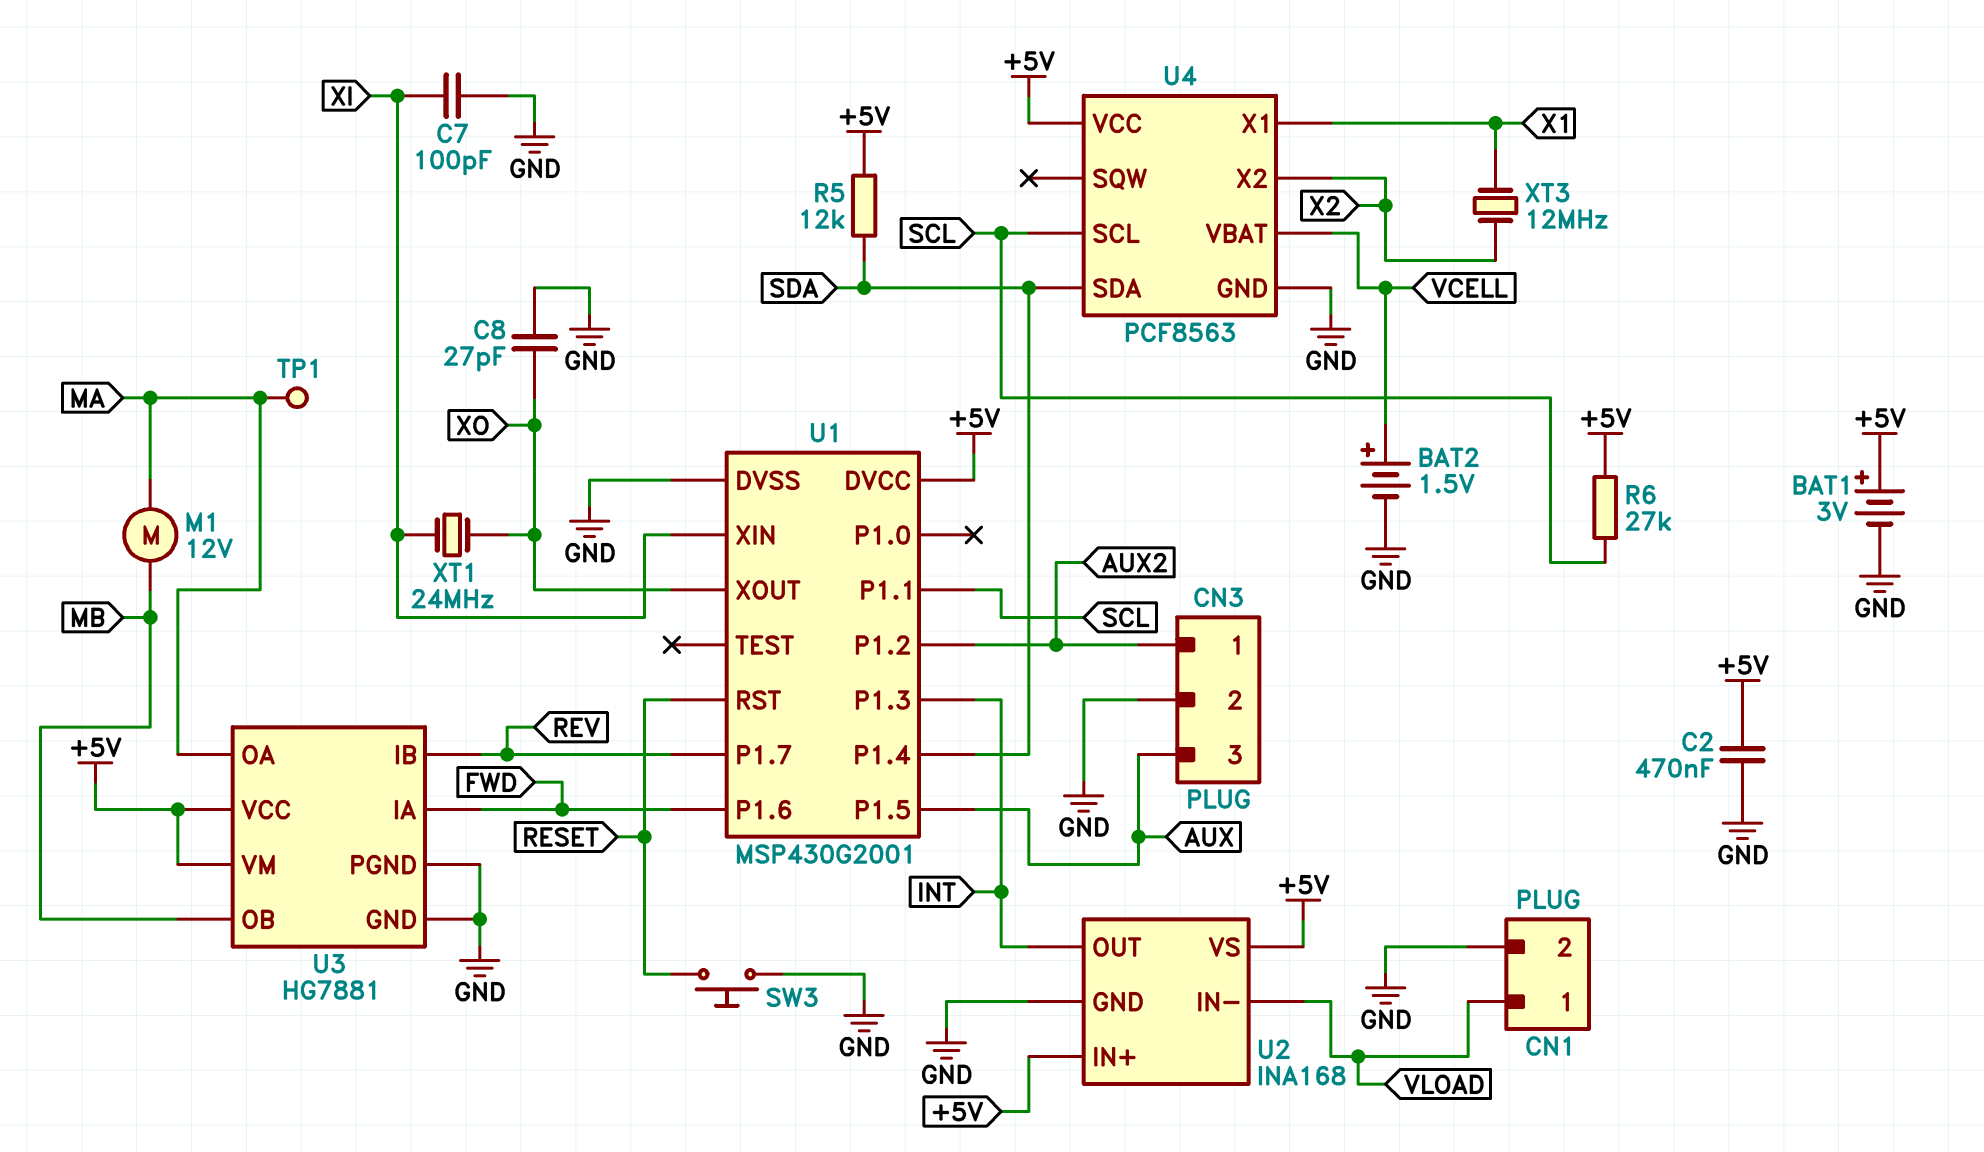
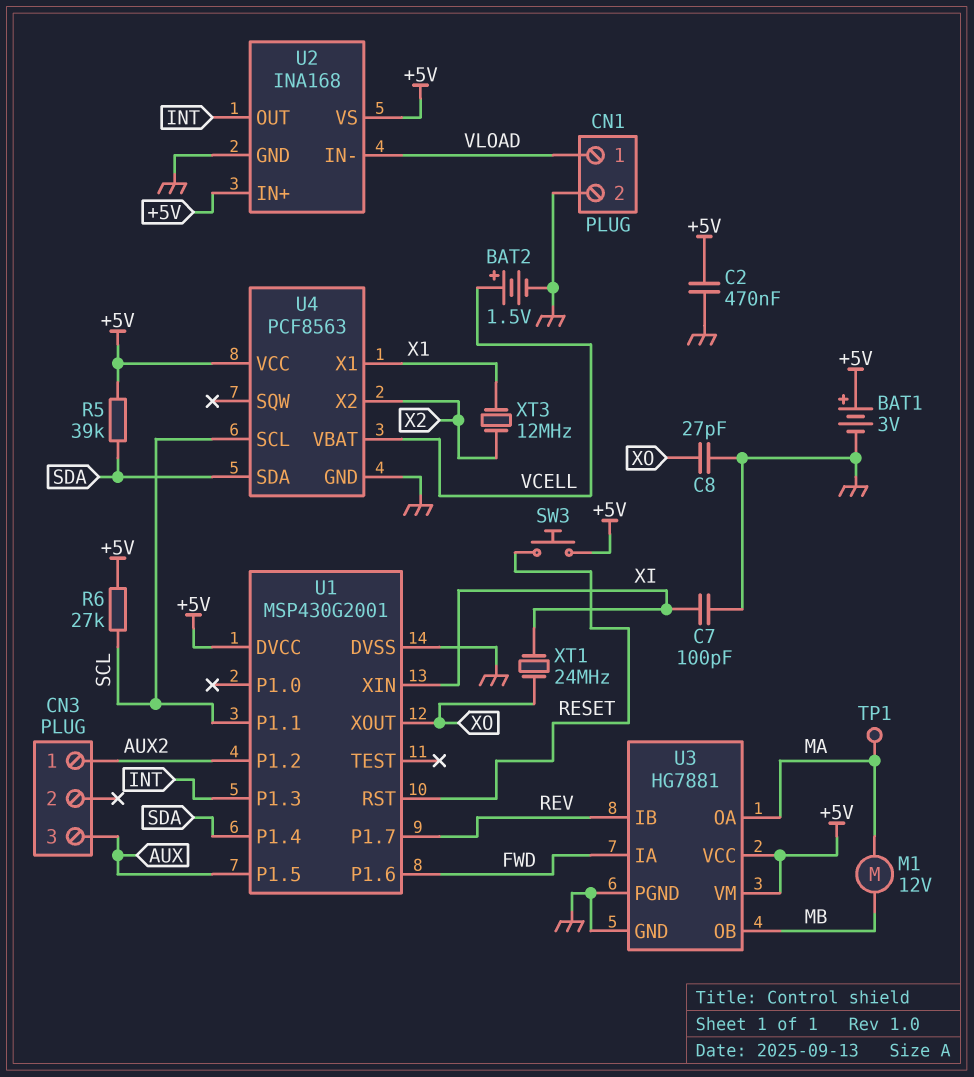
CN3 pin 2: GND -> none
R5: 12k (+5V, SDA) -> 39k (+5V, SDA)
SW3: button (GND, RESET) -> button (+5V, RESET)

